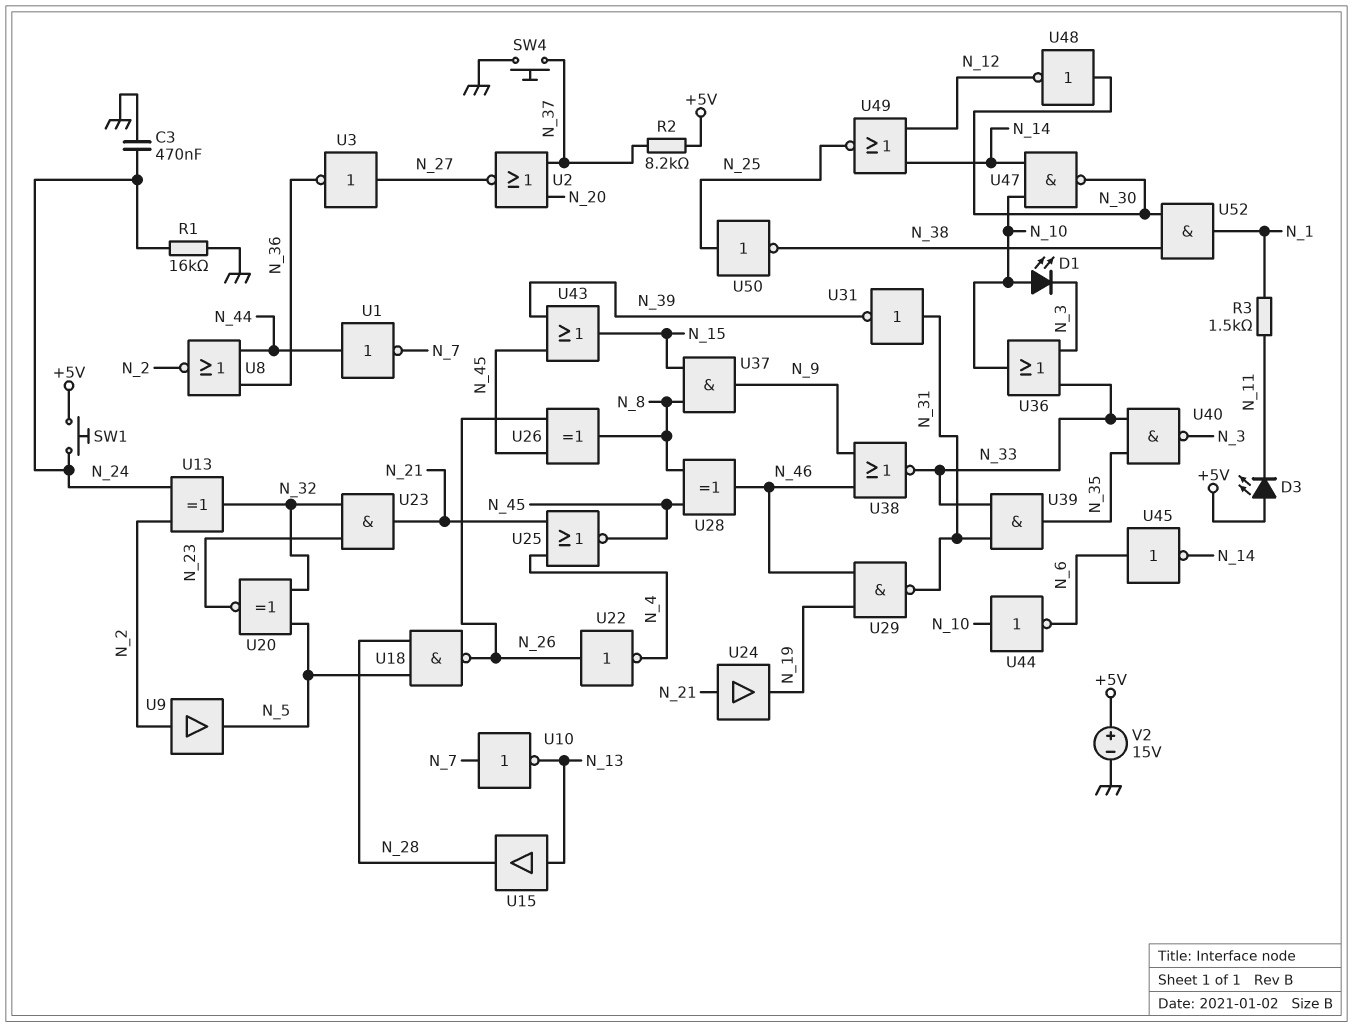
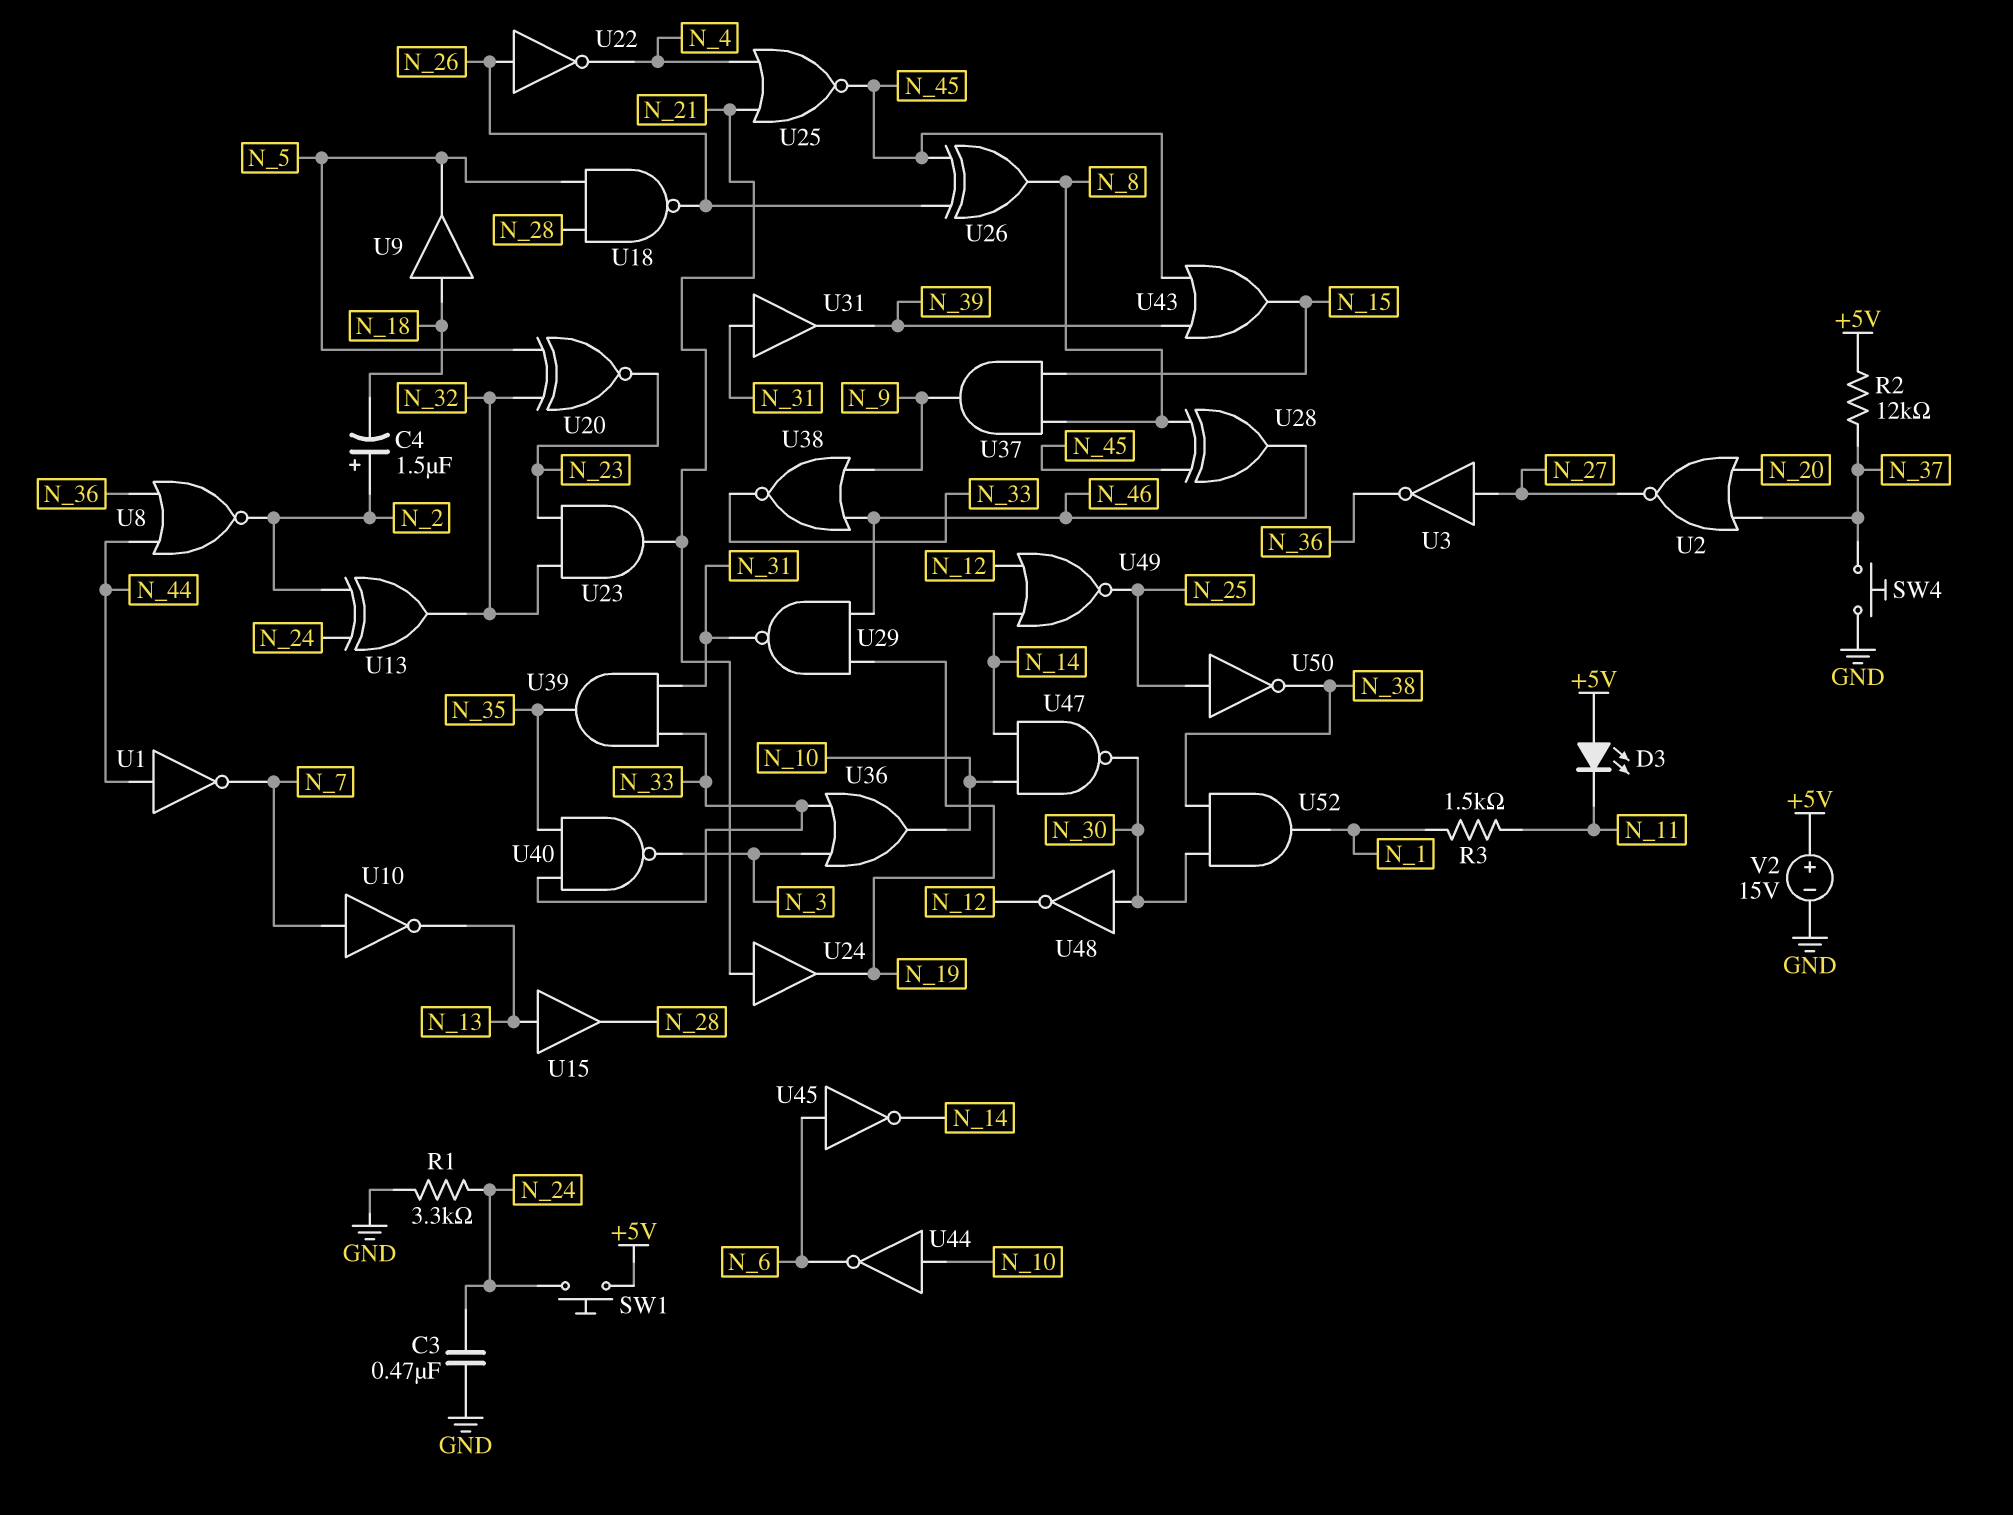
C4: none -> 1.5uF (plus N_2, minus N_18)
D1: LED (A N_10, K N_3) -> none
R1: 16k (GND, N_24) -> 3.3k (GND, N_24)
R2: 8.2k (+5V, N_37) -> 12k (+5V, N_37)
U9: buffer (in N_2, out N_5) -> buffer (in N_18, out N_5)
U31: NOT (in N_31, out N_39) -> buffer (in N_31, out N_39)

